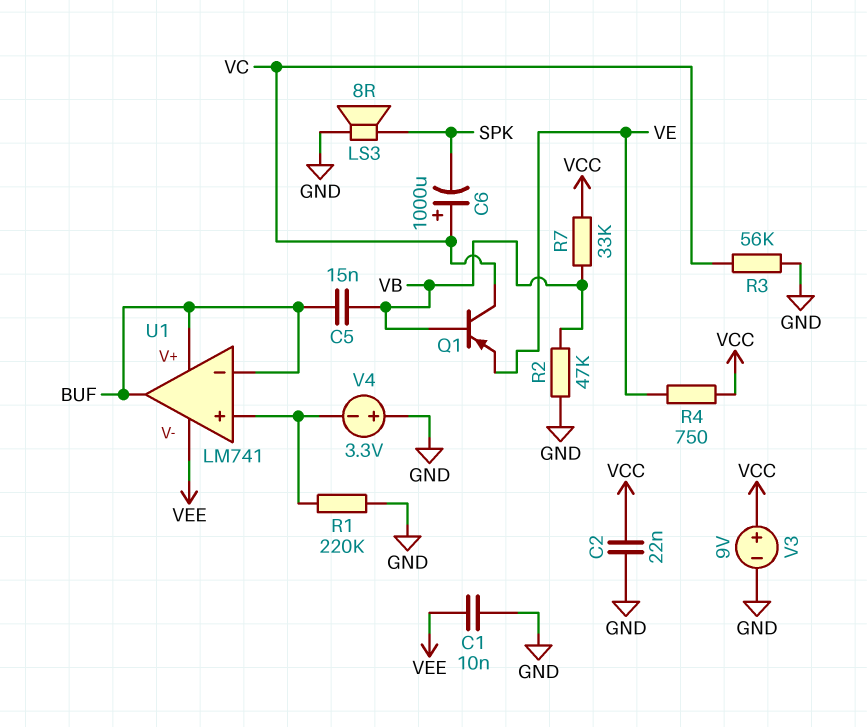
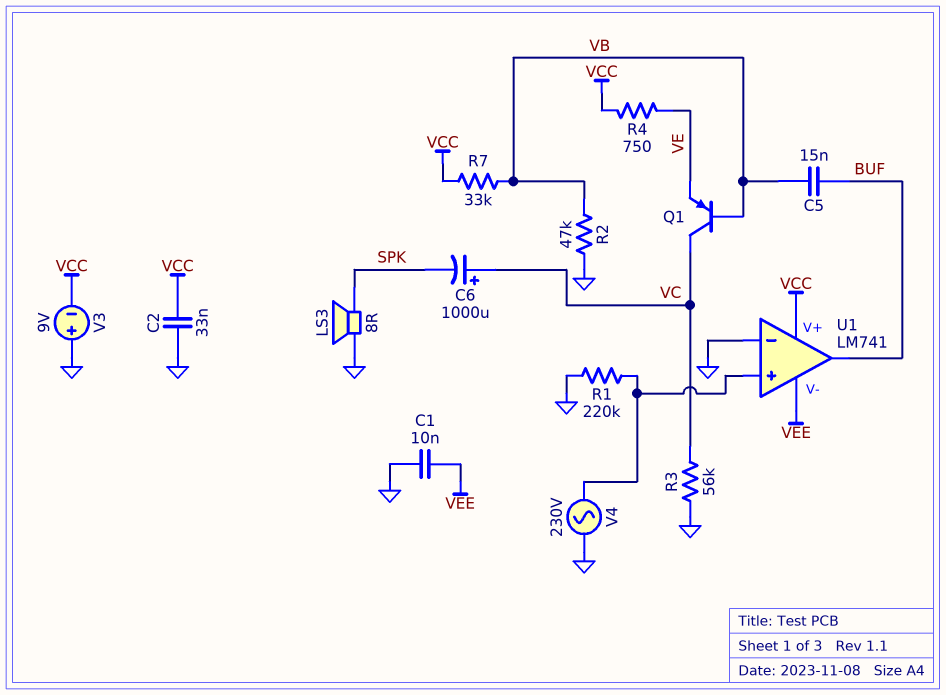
C2: 22nF (GND, VCC) -> 33nF (GND, VCC)
U1 pin V+: BUF -> VCC
U1 pin in-: BUF -> GND
V3: 9V (plus VCC, minus GND) -> 9V (plus GND, minus VCC)
V4: 3.3V (plus GND, minus U1/in+) -> AC 230V (GND, U1/in+)

